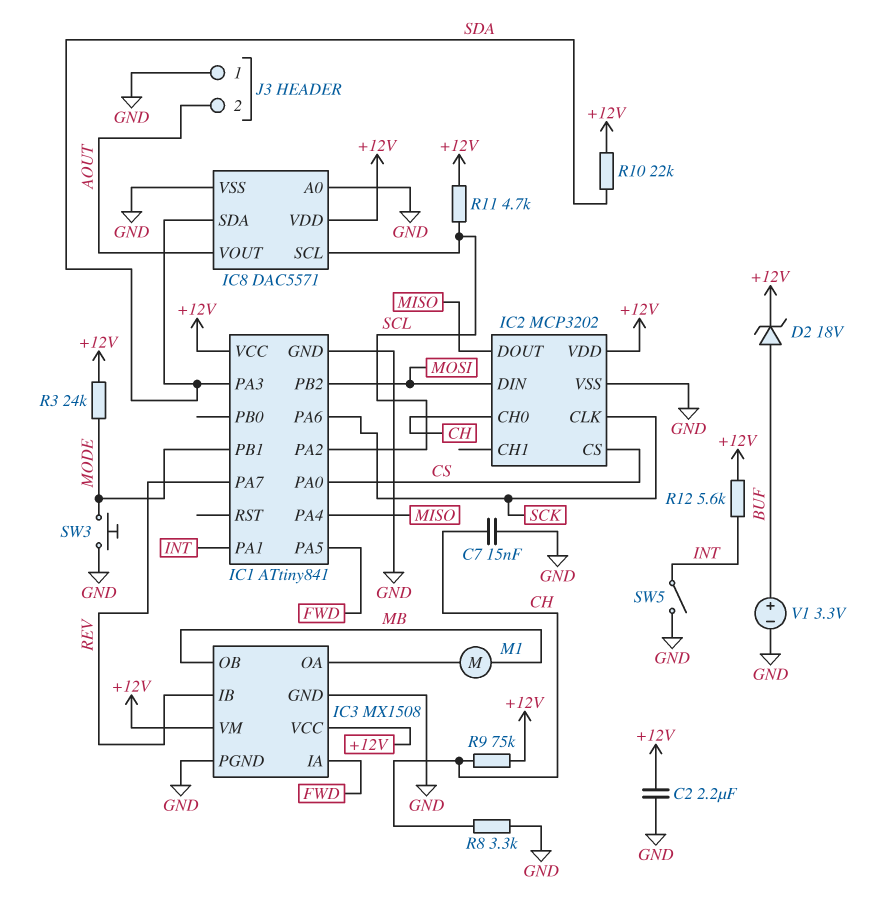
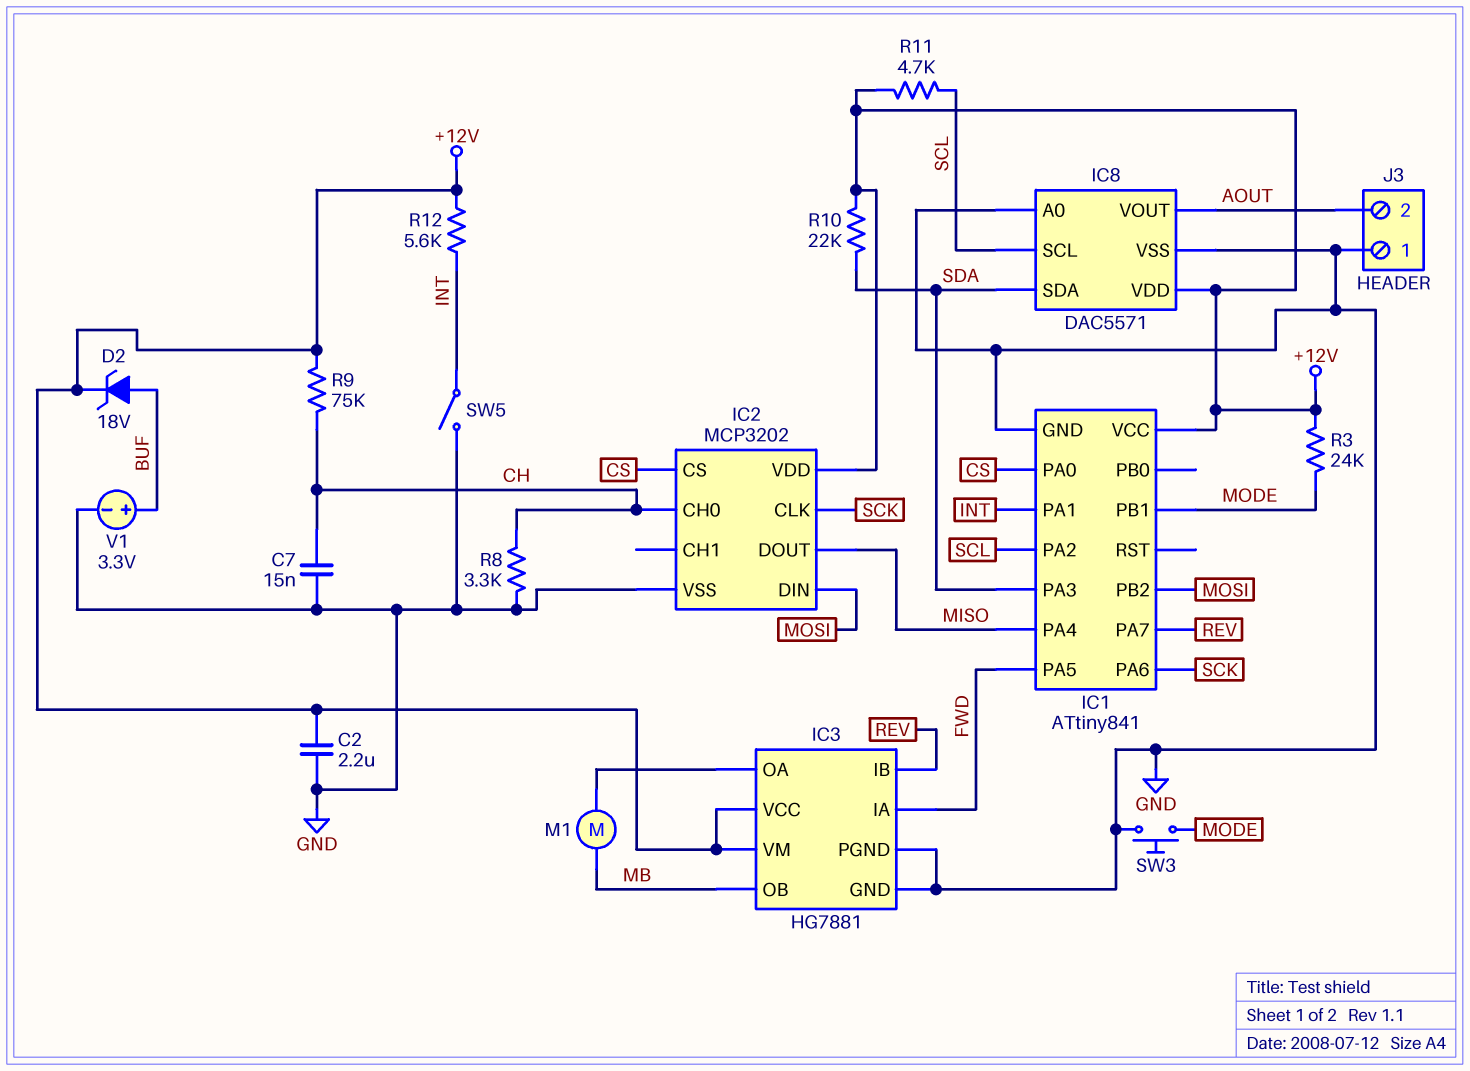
IC3: MX1508 -> HG7881

